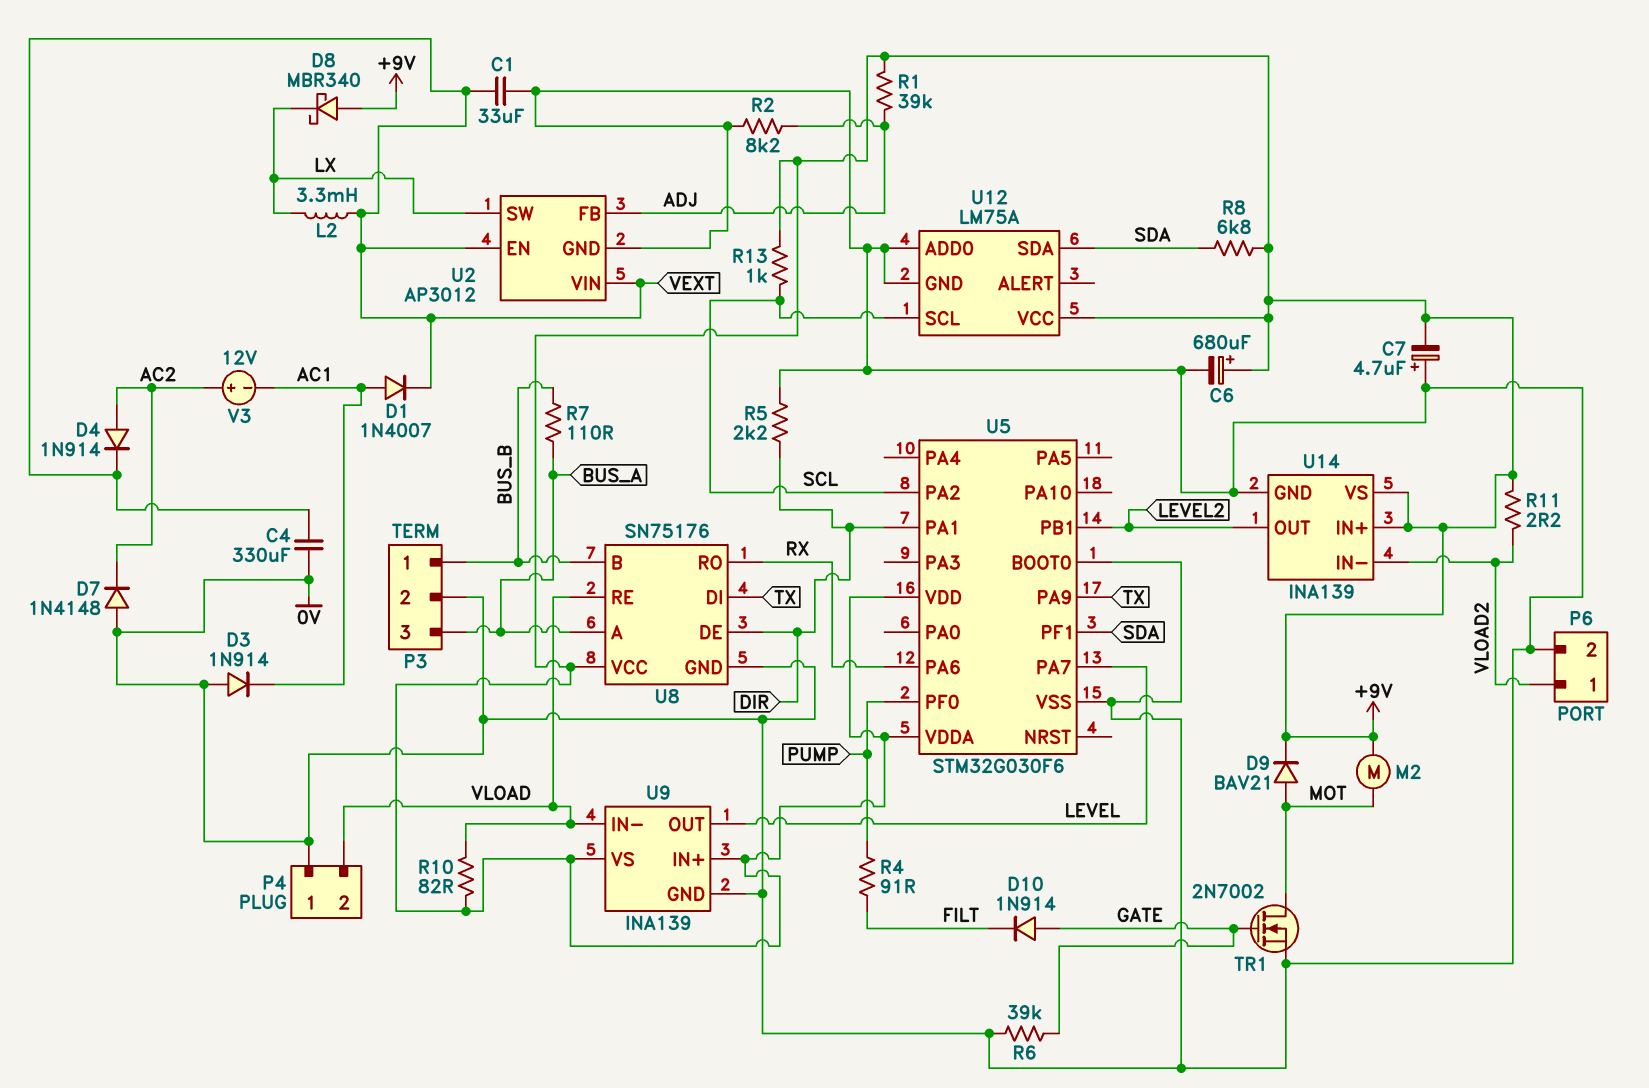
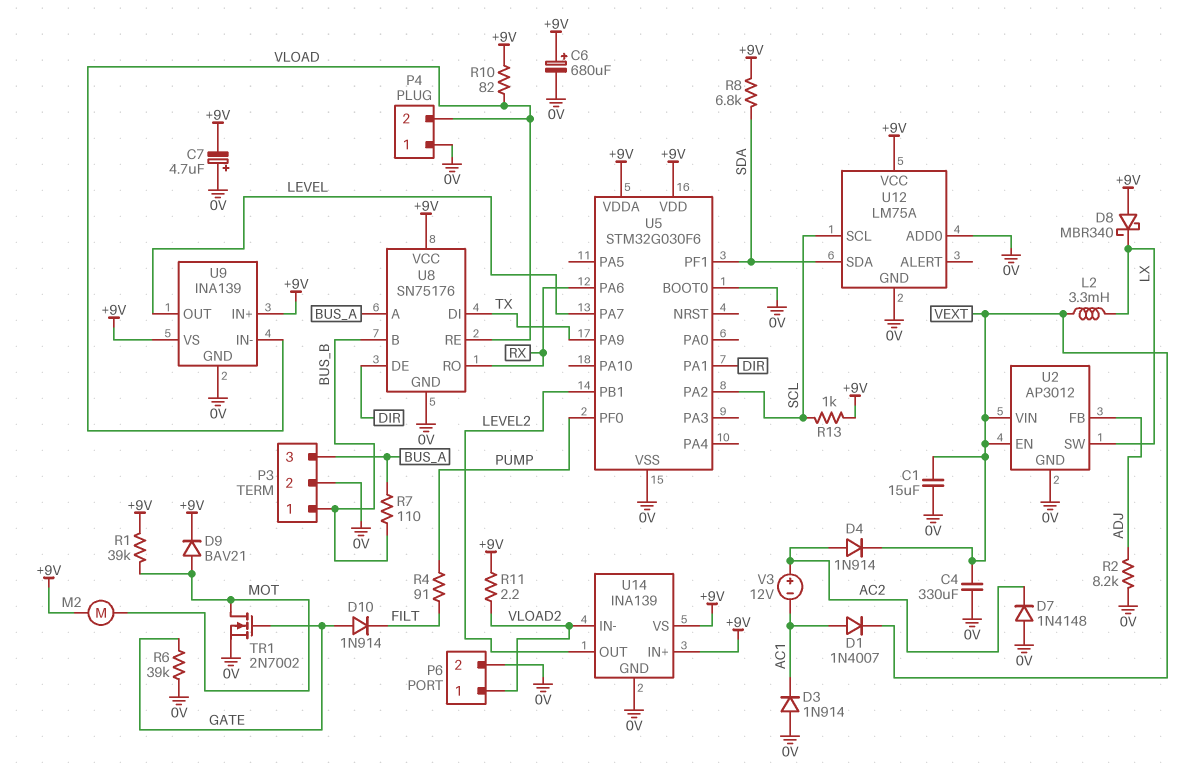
C1: 33uF (0V, VEXT) -> 15uF (0V, VEXT)
R1: 39k (+9V, ADJ) -> 39k (+9V, MOT)
R5: 2.2k (0V, DIR) -> none

